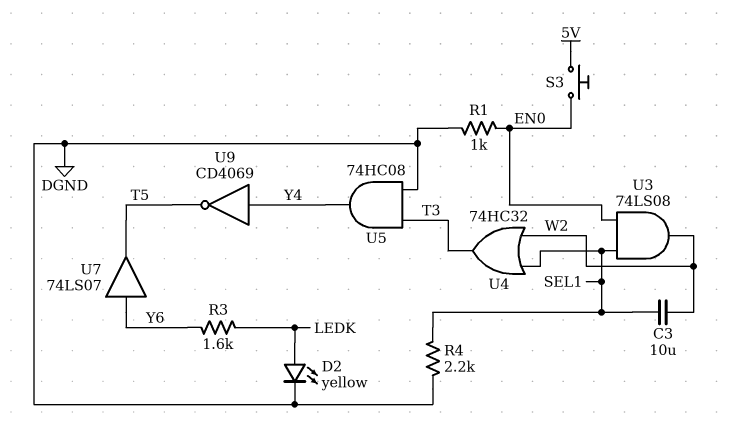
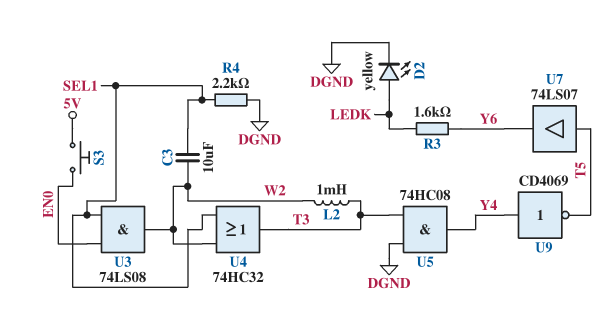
L2: none -> 1mH (T3, W2)
R1: 1k (DGND, EN0) -> none
U7: buffer 74LS07 (in Y6, out T5) -> buffer 74LS07 (in T5, out Y6)

